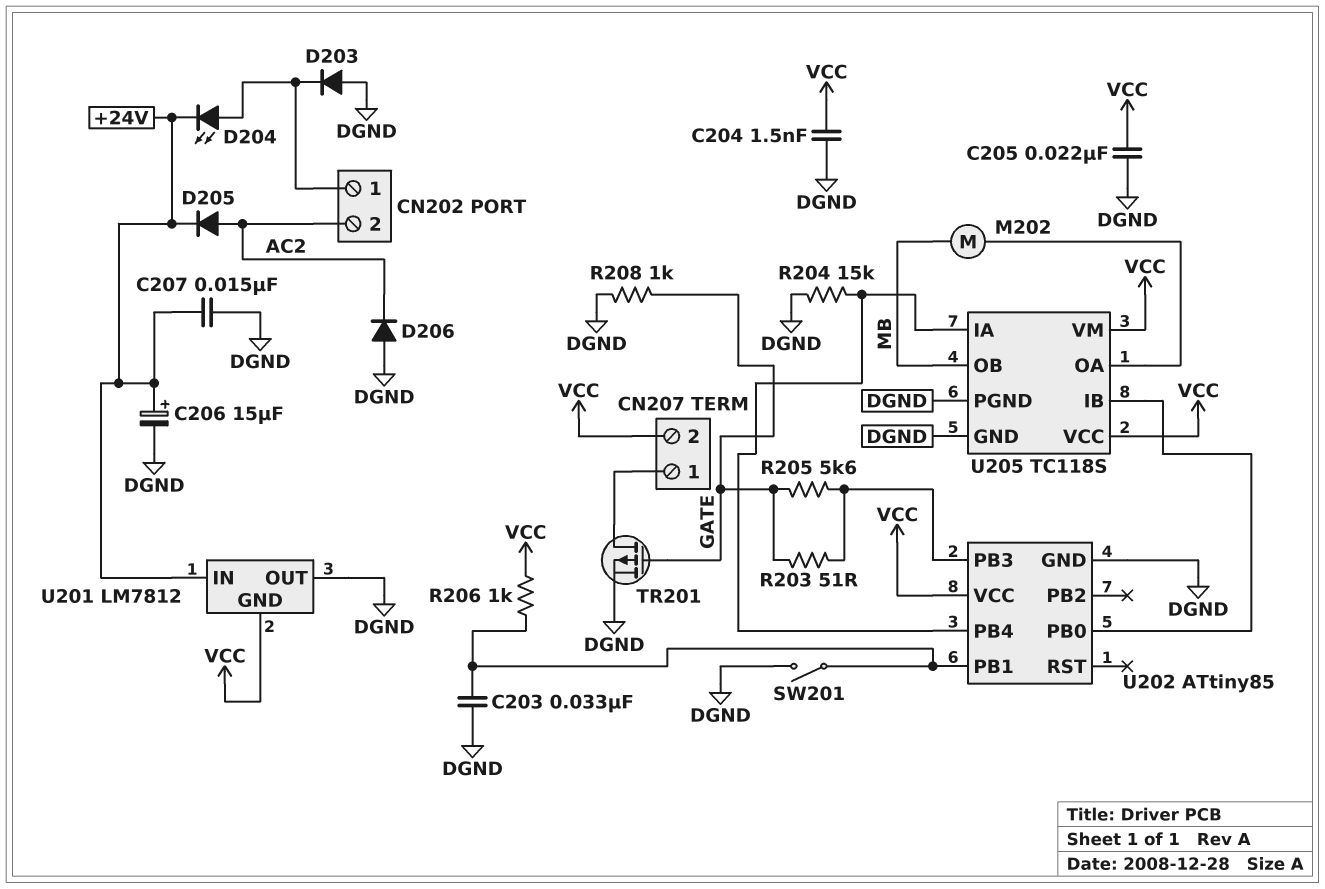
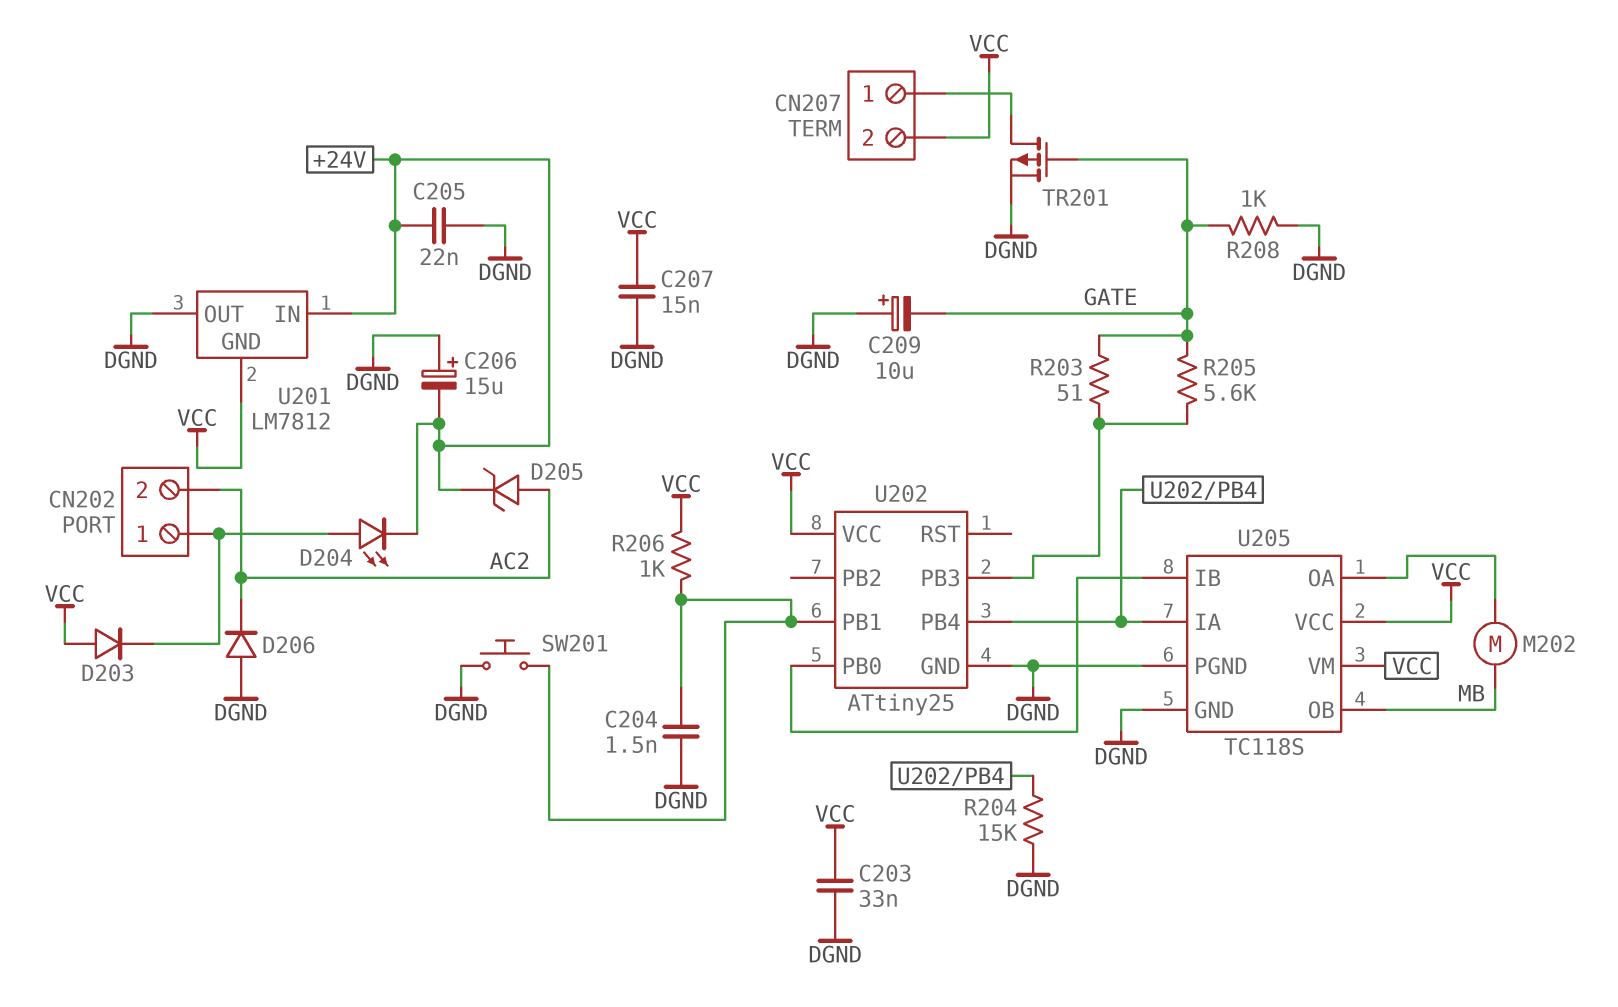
C203: 33nF (DGND, U202/PB1) -> 33nF (DGND, VCC)
C204: 1.5nF (DGND, VCC) -> 1.5nF (DGND, U202/PB1)
C205: 22nF (DGND, VCC) -> 22nF (+24V, DGND)
C206: 15uF (plus +24V, minus DGND) -> 15uF (plus DGND, minus +24V)
C207: 15nF (+24V, DGND) -> 15nF (DGND, VCC)
C209: none -> 10uF (plus DGND, minus GATE)
D203: diode (A DGND, K CN202/1) -> diode (A VCC, K CN202/1)
D205: diode (A AC2, K +24V) -> zener (A AC2, K +24V)
SW201: switch (DGND, U202/PB1) -> button (DGND, U202/PB1)
U202: ATtiny85 -> ATtiny25

